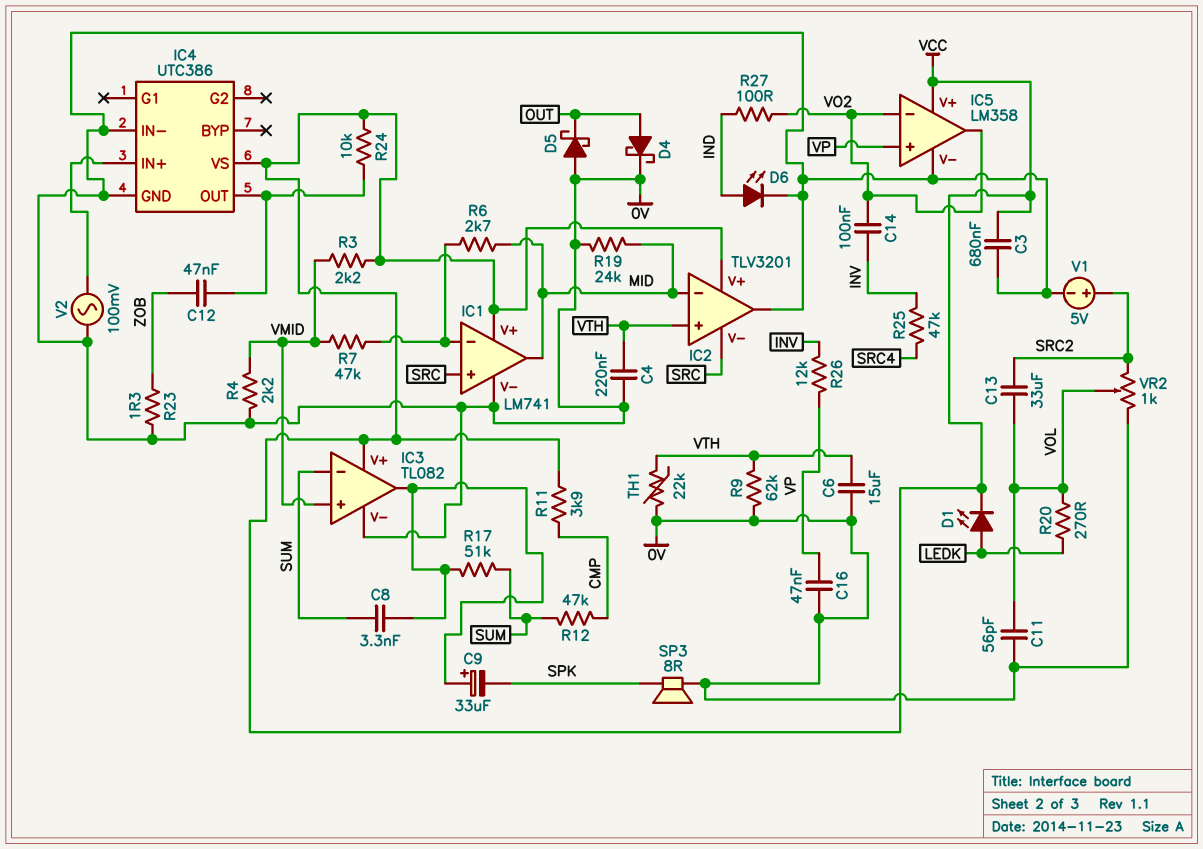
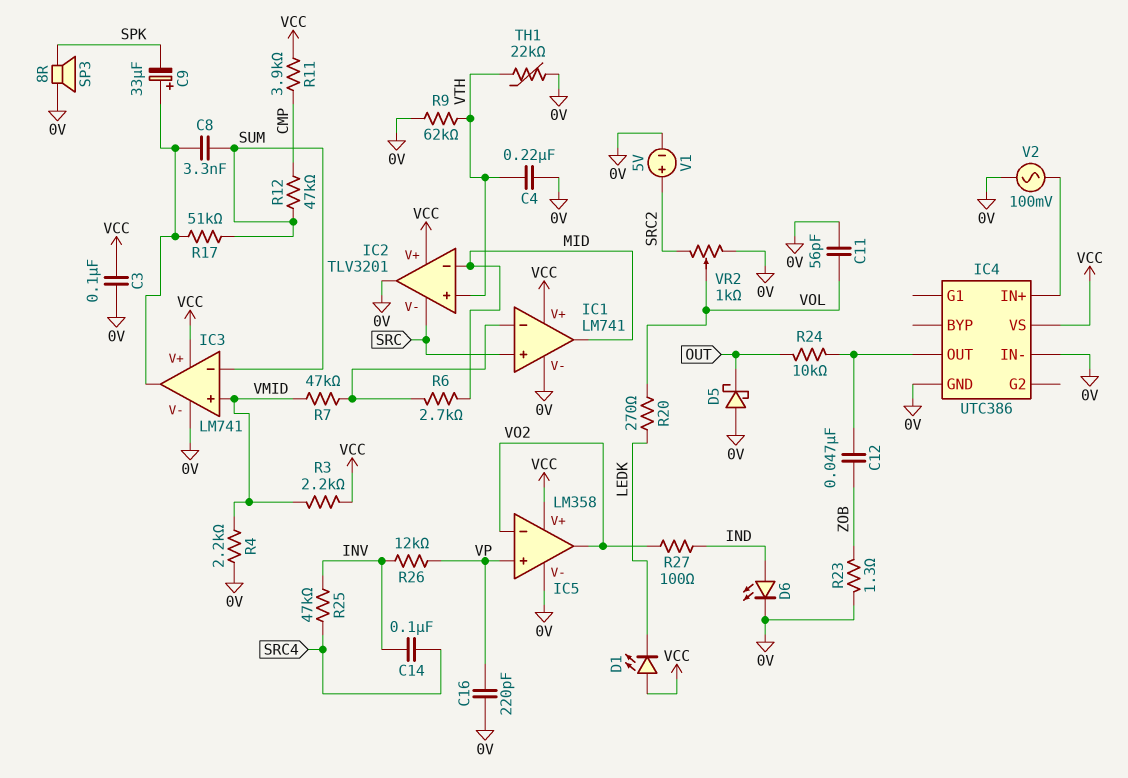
C3: 680nF (0V, VCC) -> 100nF (0V, VCC)
C6: 15uF (0V, VTH) -> none
C13: 33uF (SRC2, VOL) -> none
C14: 100nF (INV, VO2) -> 100nF (INV, SRC4)
C16: 47nF (0V, VP) -> 220pF (0V, VP)
D1: LED (A LEDK, K VCC) -> LED (A VCC, K LEDK)
D4: schottky (A OUT, K 0V) -> none
IC3: TL082 -> LM741
R19: 24k (0V, MID) -> none
R24: 10k (IC4/OUT, VCC) -> 10k (IC4/OUT, OUT)

